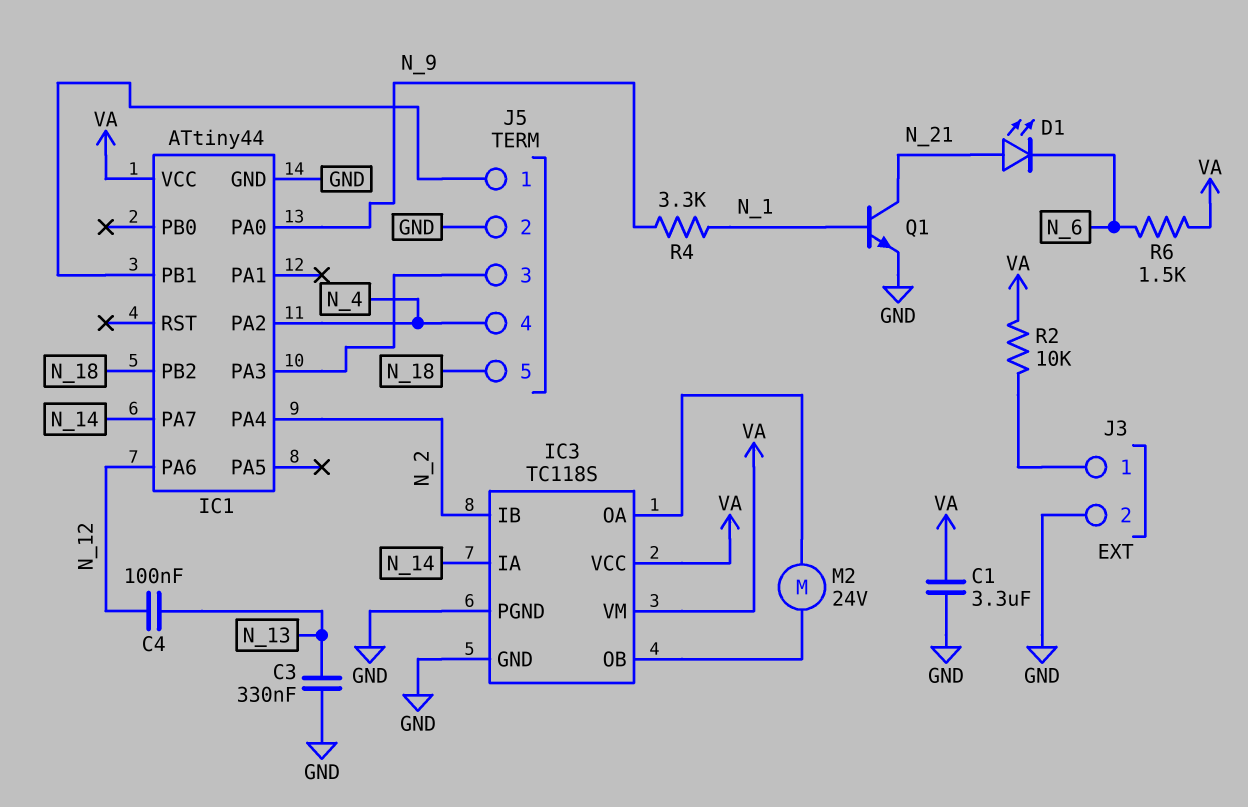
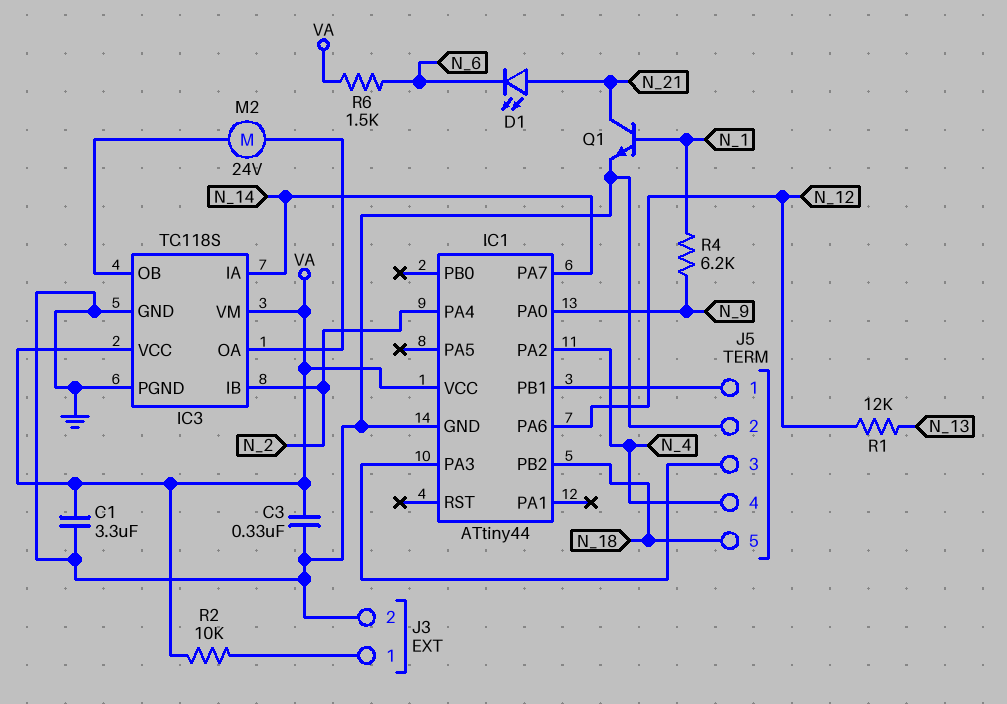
C3: 330nF (GND, N_13) -> 330nF (GND, VA)
C4: 100nF (N_12, N_13) -> none
R1: none -> 12k (N_12, N_13)
R4: 3.3k (N_1, N_9) -> 6.2k (N_1, N_9)

